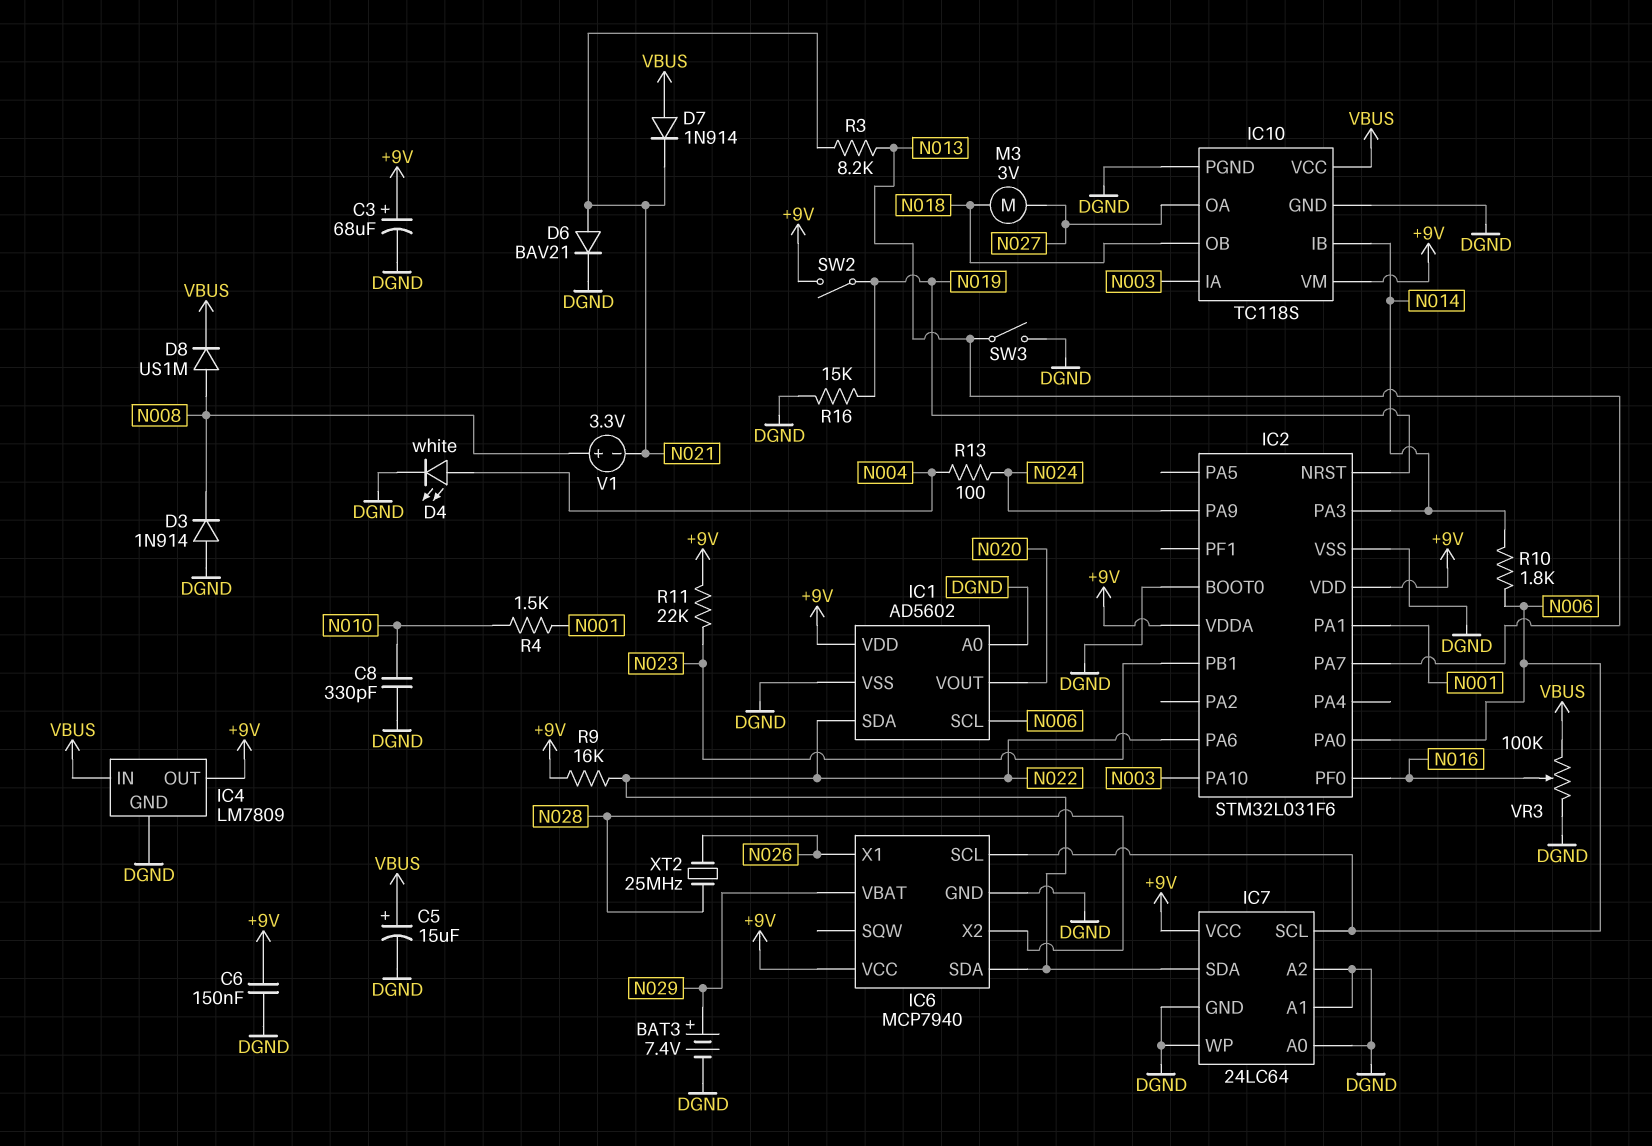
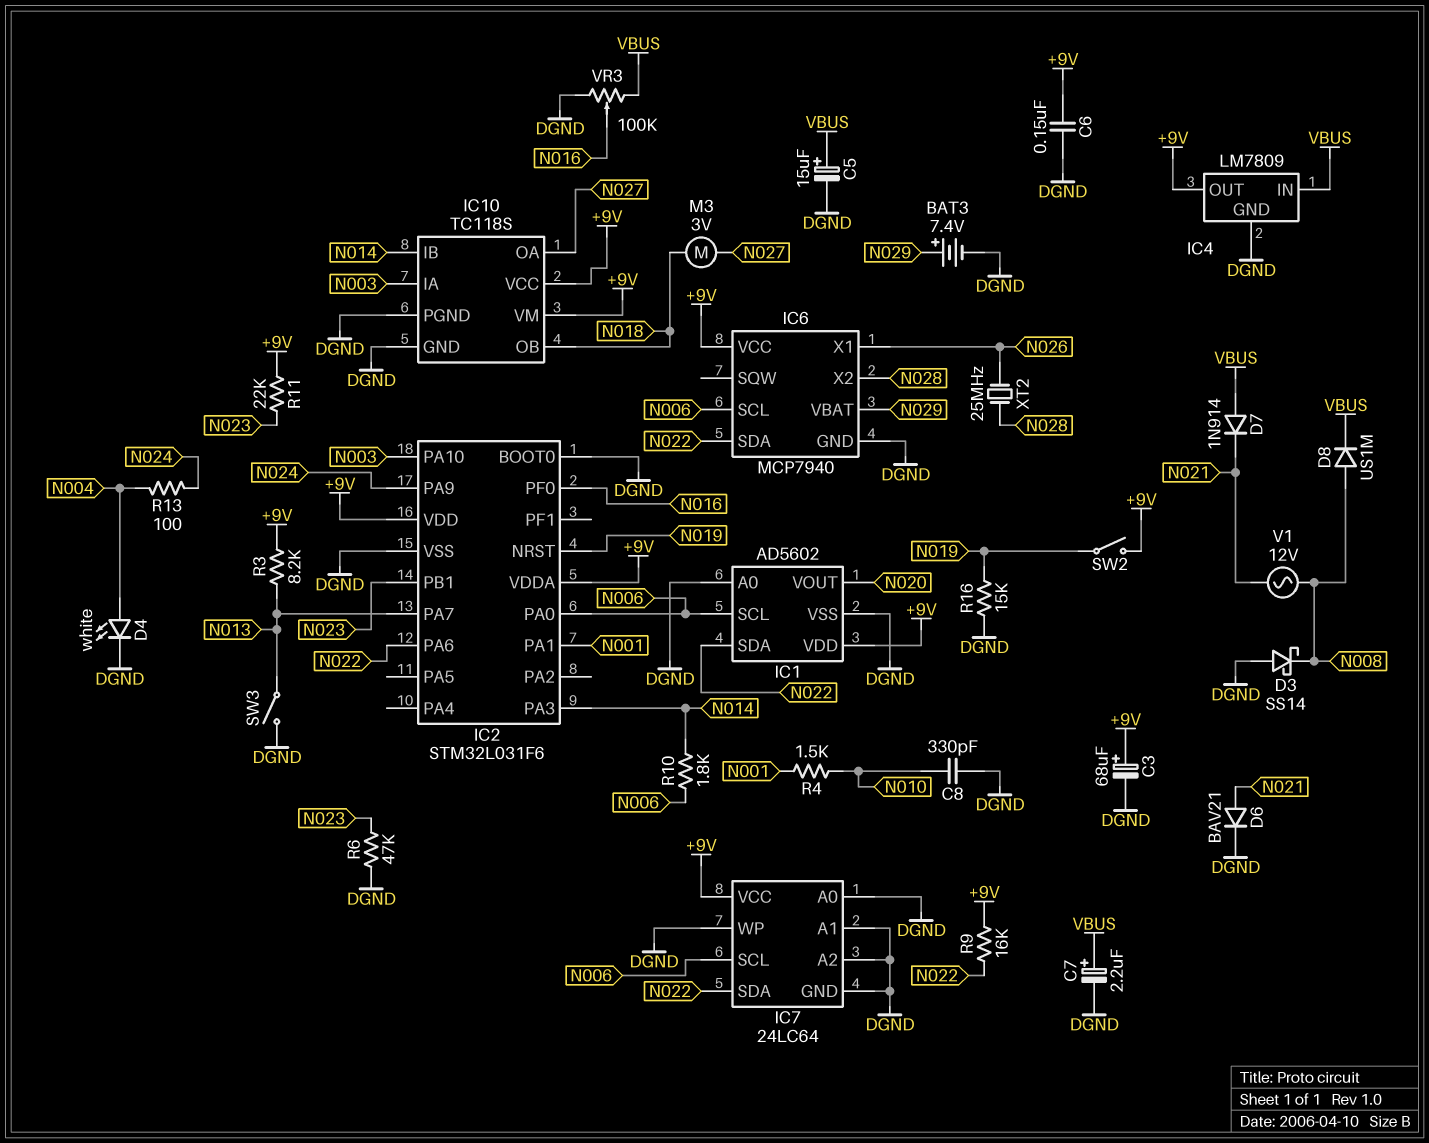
C7: none -> 2.2uF (plus VBUS, minus DGND)
D3: diode 1N914 (A DGND, K N008) -> schottky SS14 (A DGND, K N008)
IC10 pin VCC: VBUS -> +9V
R3: 8.2k (N013, N021) -> 8.2k (+9V, N013)
R6: none -> 47k (DGND, N023)
V1: 3.3V (plus N008, minus N021) -> AC 12V (N008, N021)

